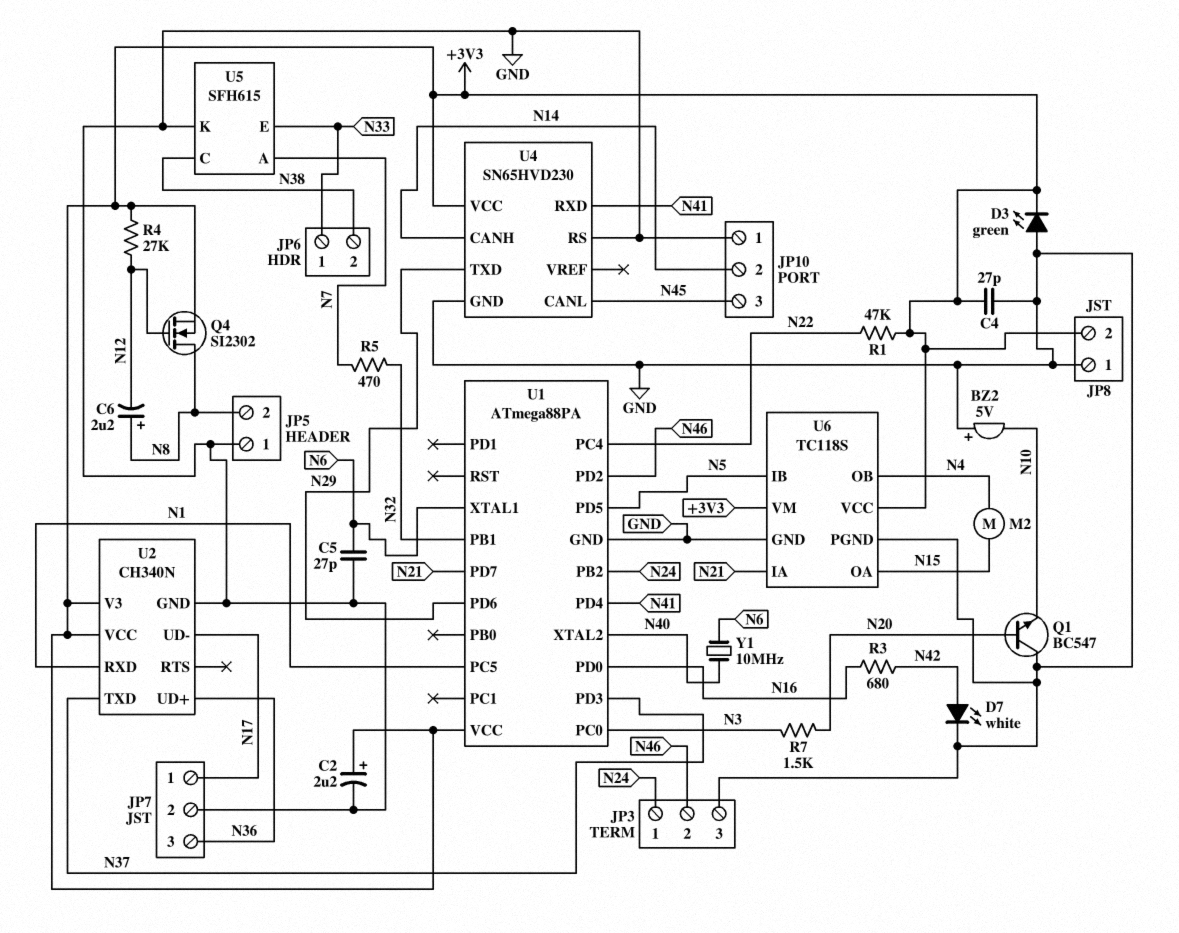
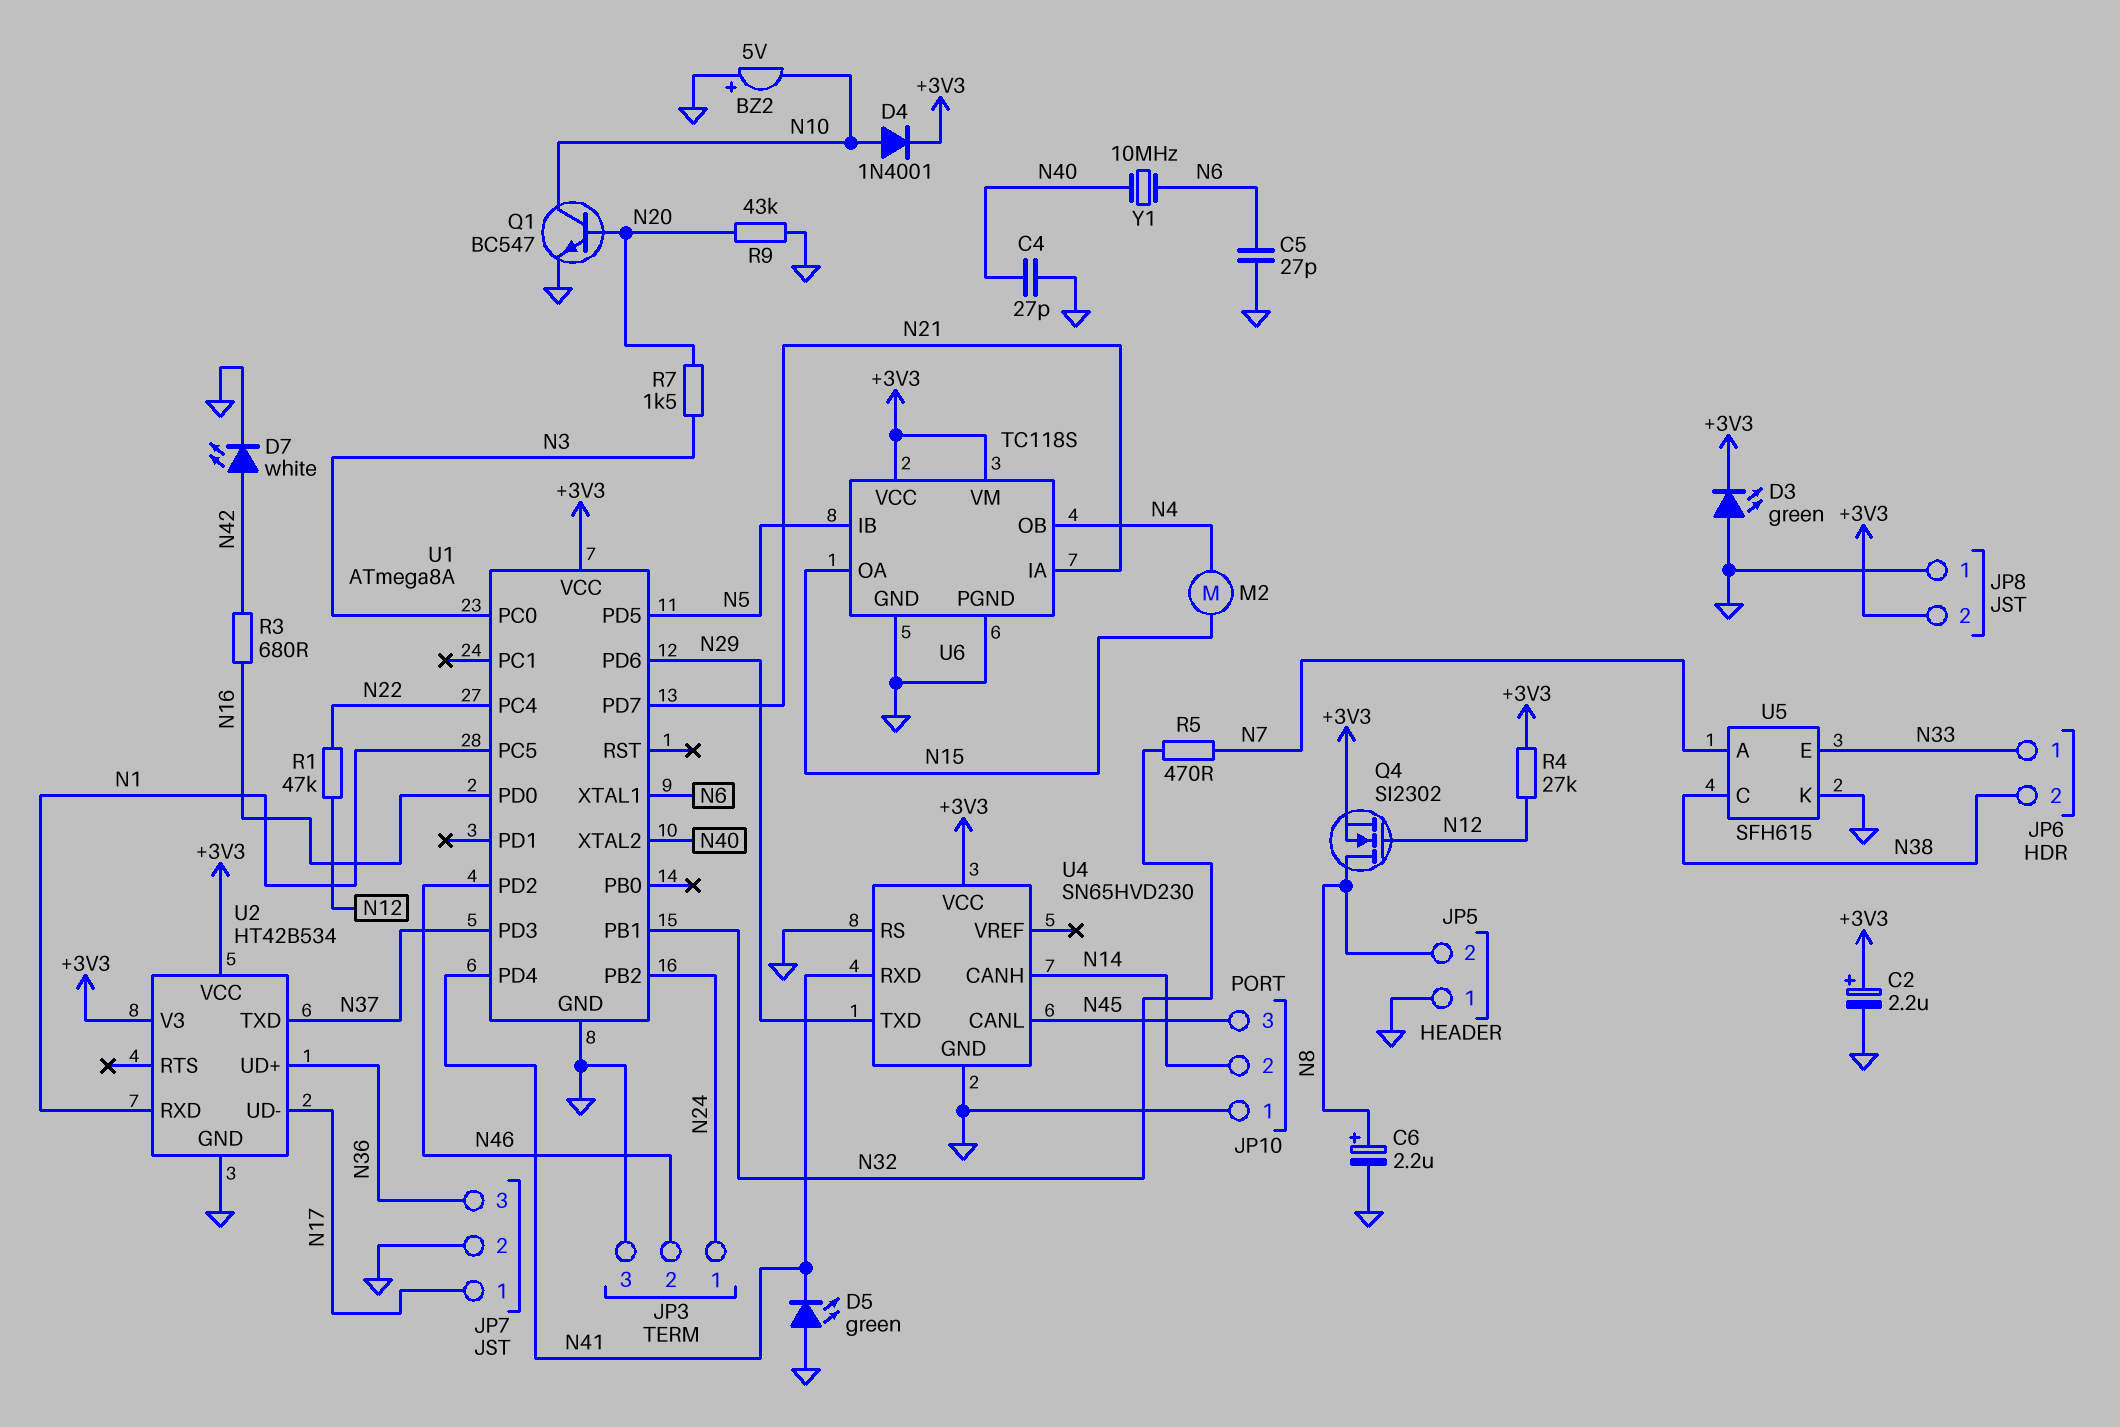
C4: 27pF (+3V3, GND) -> 27pF (GND, N40)
C6: 2.2uF (plus N8, minus N12) -> 2.2uF (plus N8, minus GND)
D4: none -> diode 1N4001 (A N10, K +3V3)
D5: none -> LED green (A GND, K N41)
Q1: NPN BC547 (B N20, C GND, E N10) -> NPN BC547 (B N20, C N10, E GND)
R1: 47k (+3V3, N22) -> 47k (N12, N22)
R9: none -> 43k (GND, N20)
U1: ATmega88PA -> ATmega8A
U2: CH340N -> HT42B534

